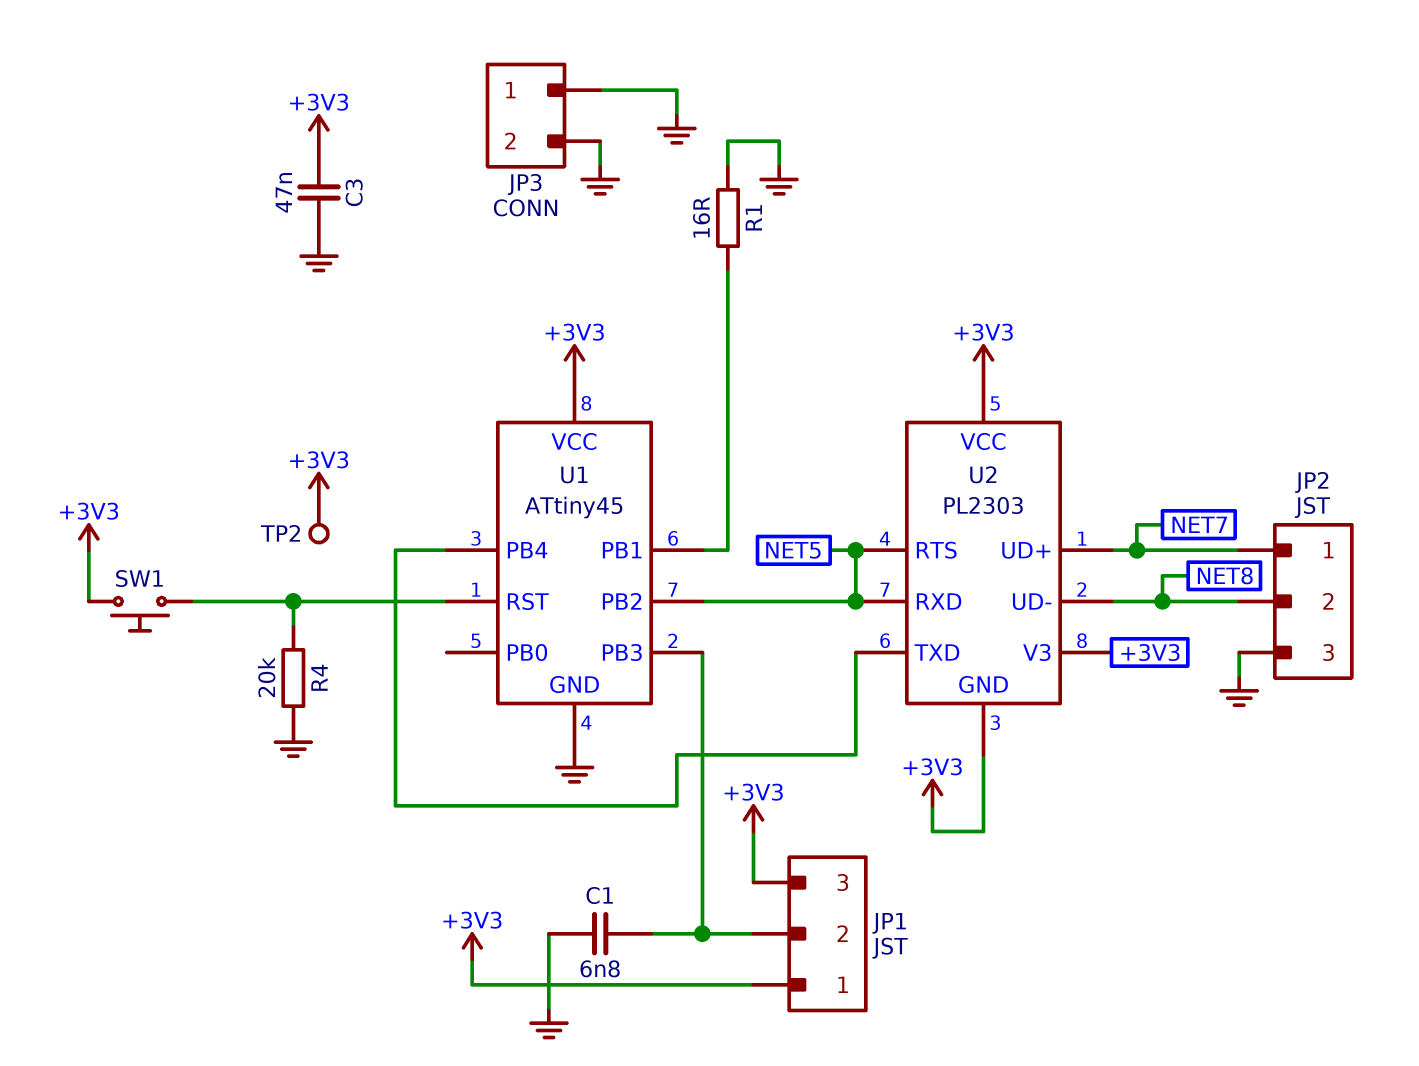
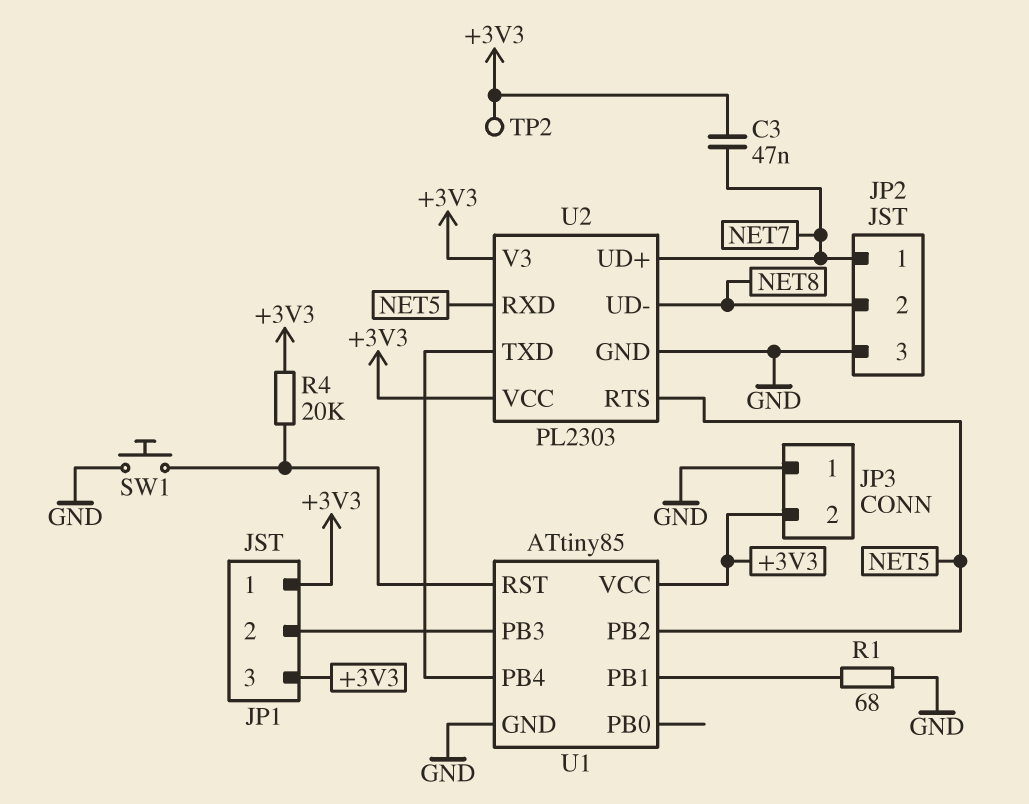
C1: 6.8nF (GND, JP1/2) -> none
C3: 47nF (+3V3, GND) -> 47nF (+3V3, NET7)
JP3 pin 2: GND -> +3V3
R1: 16 (GND, U1/PB1) -> 68 (GND, U1/PB1)
R4: 20k (GND, U1/RST) -> 20k (+3V3, U1/RST)
SW1: button (+3V3, U1/RST) -> button (GND, U1/RST)
U1: ATtiny45 -> ATtiny85
U2 pin GND: +3V3 -> GND

